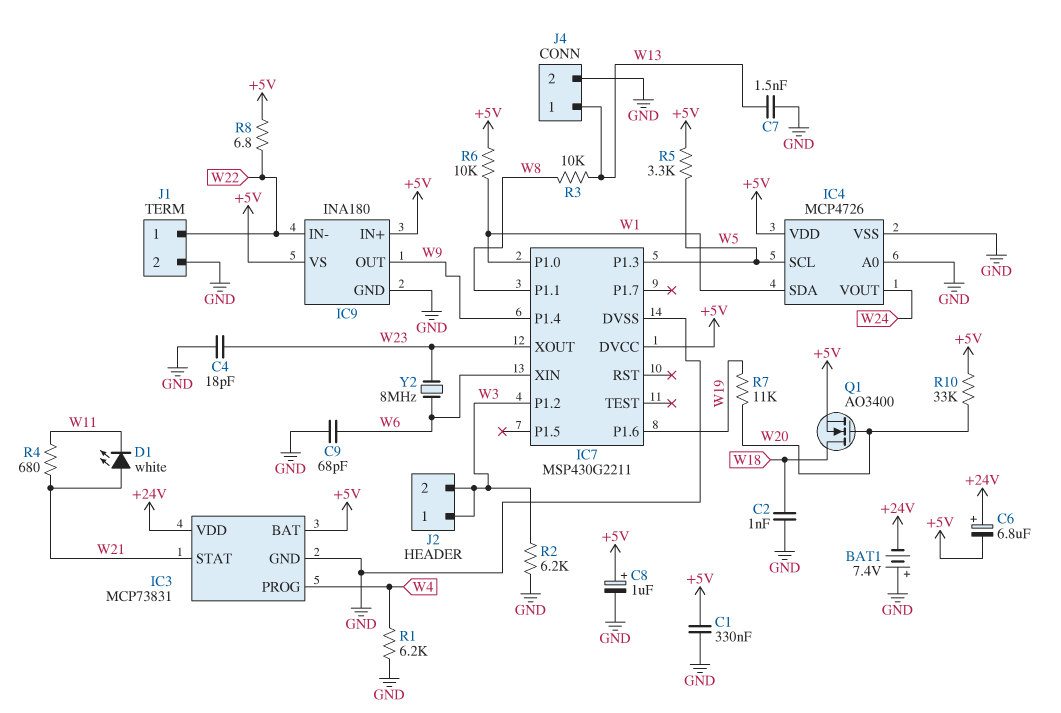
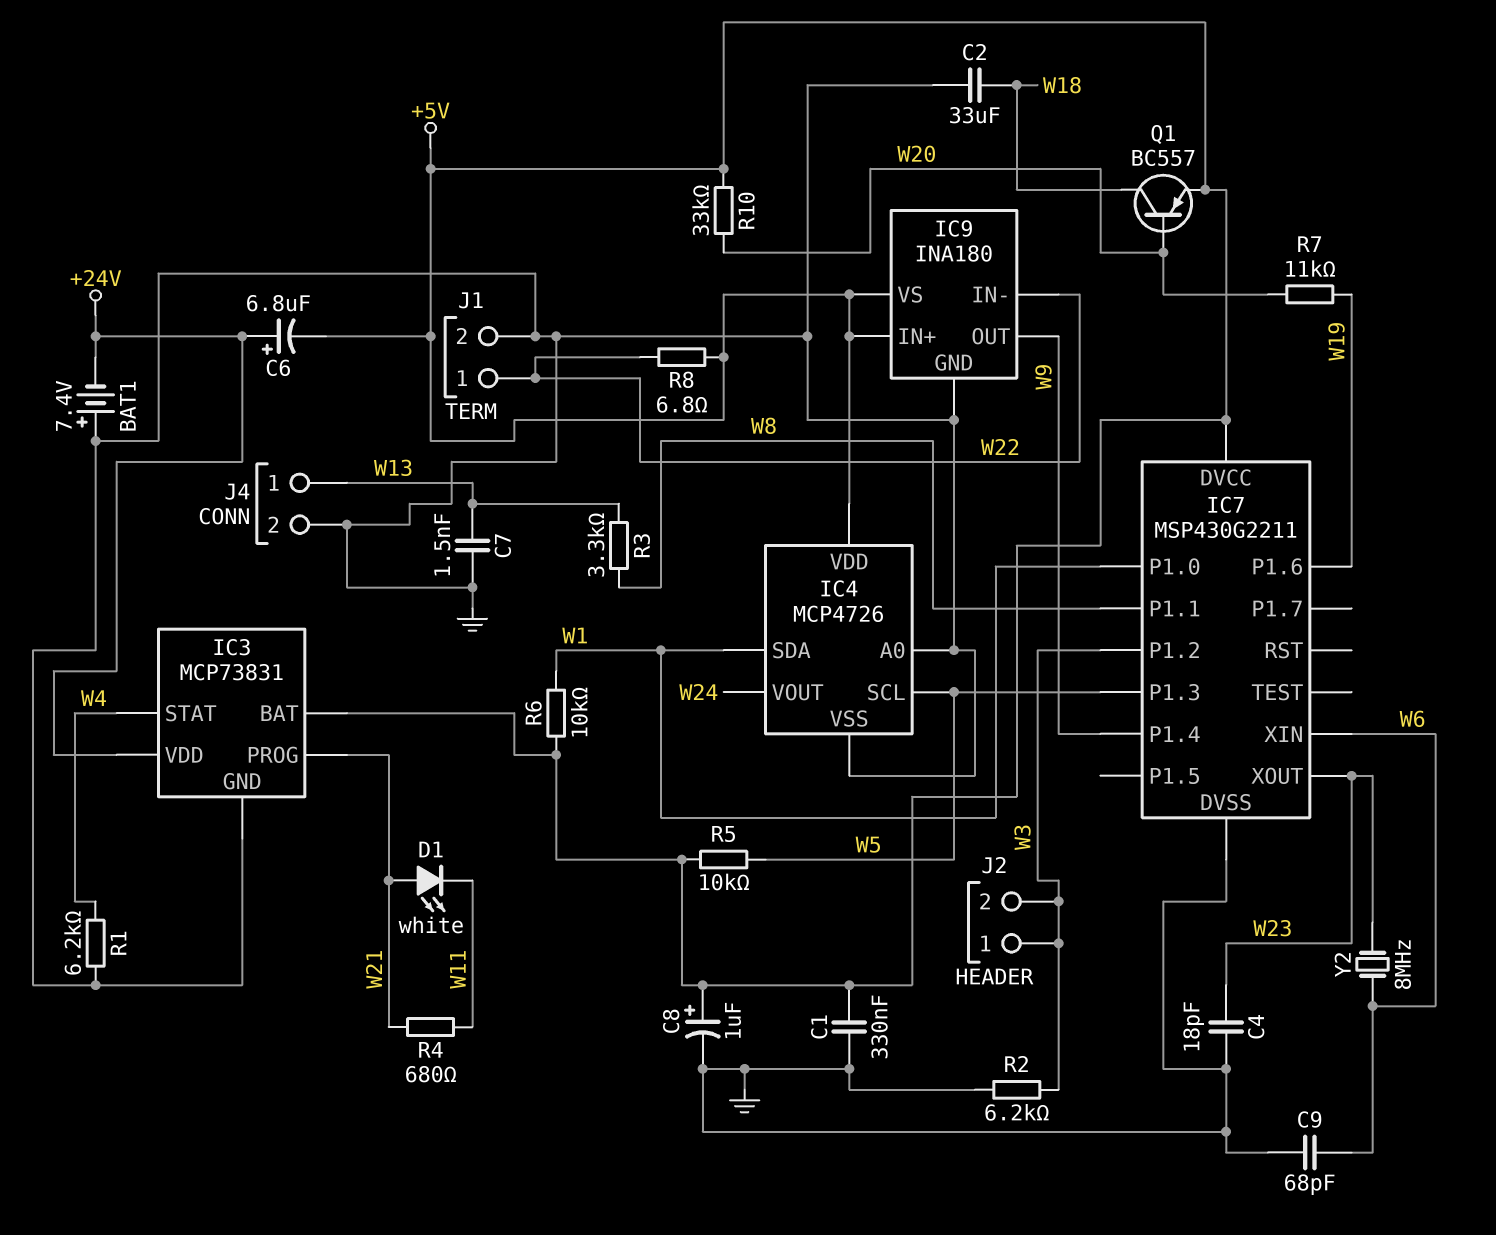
C2: 1nF (GND, W18) -> 33uF (GND, W18)
IC3 pin PROG: W4 -> W21
IC3 pin STAT: W21 -> W4
Q1: NMOS AO3400 (G W20, D W18, S +5V) -> PNP BC557 (B W20, C W18, E +5V)
R3: 10k (W8, W13) -> 3.3k (W8, W13)
R5: 3.3k (+5V, W5) -> 10k (+5V, W5)

